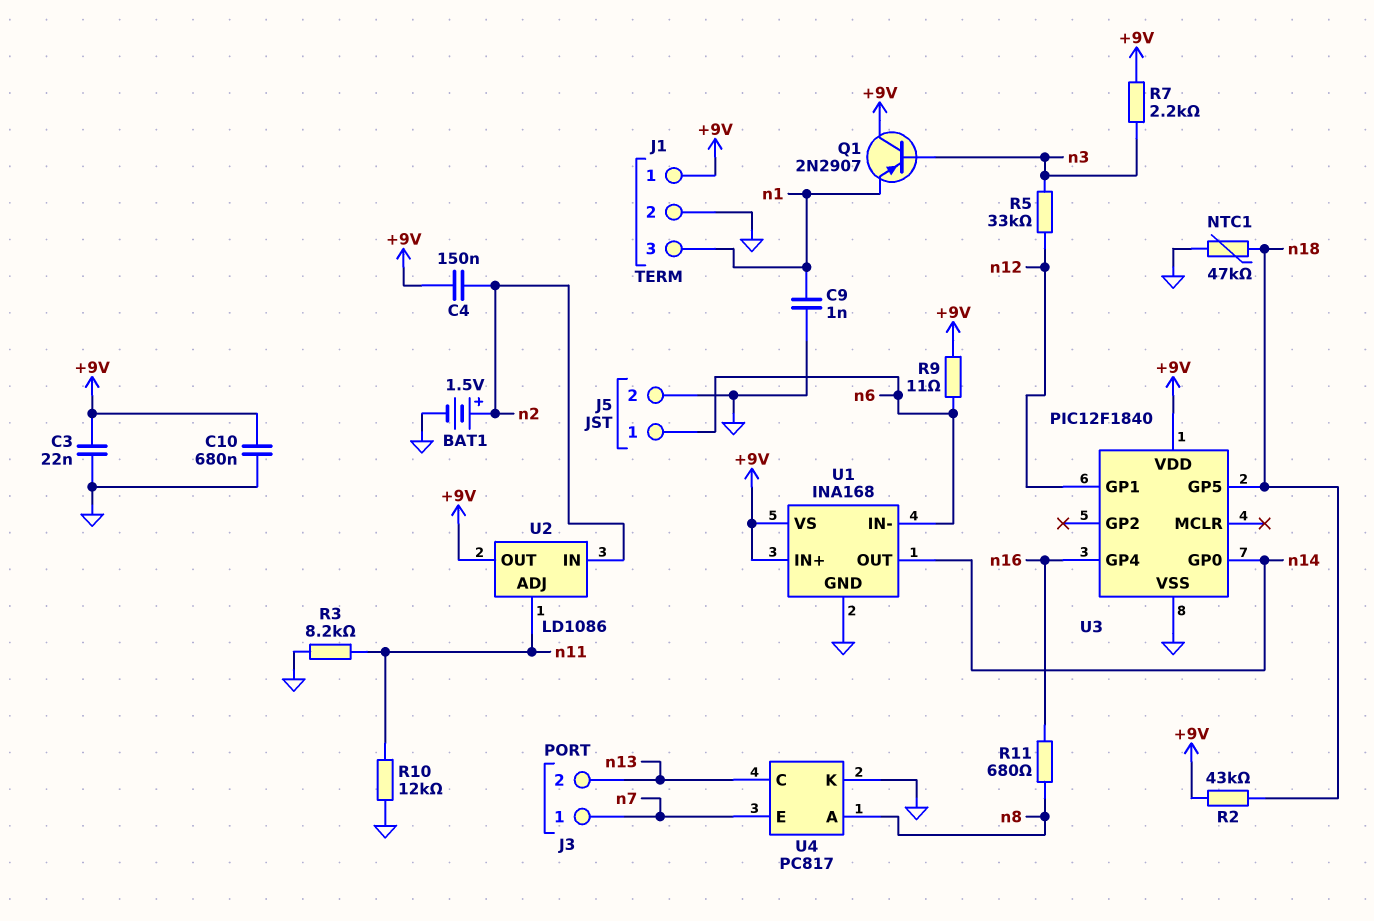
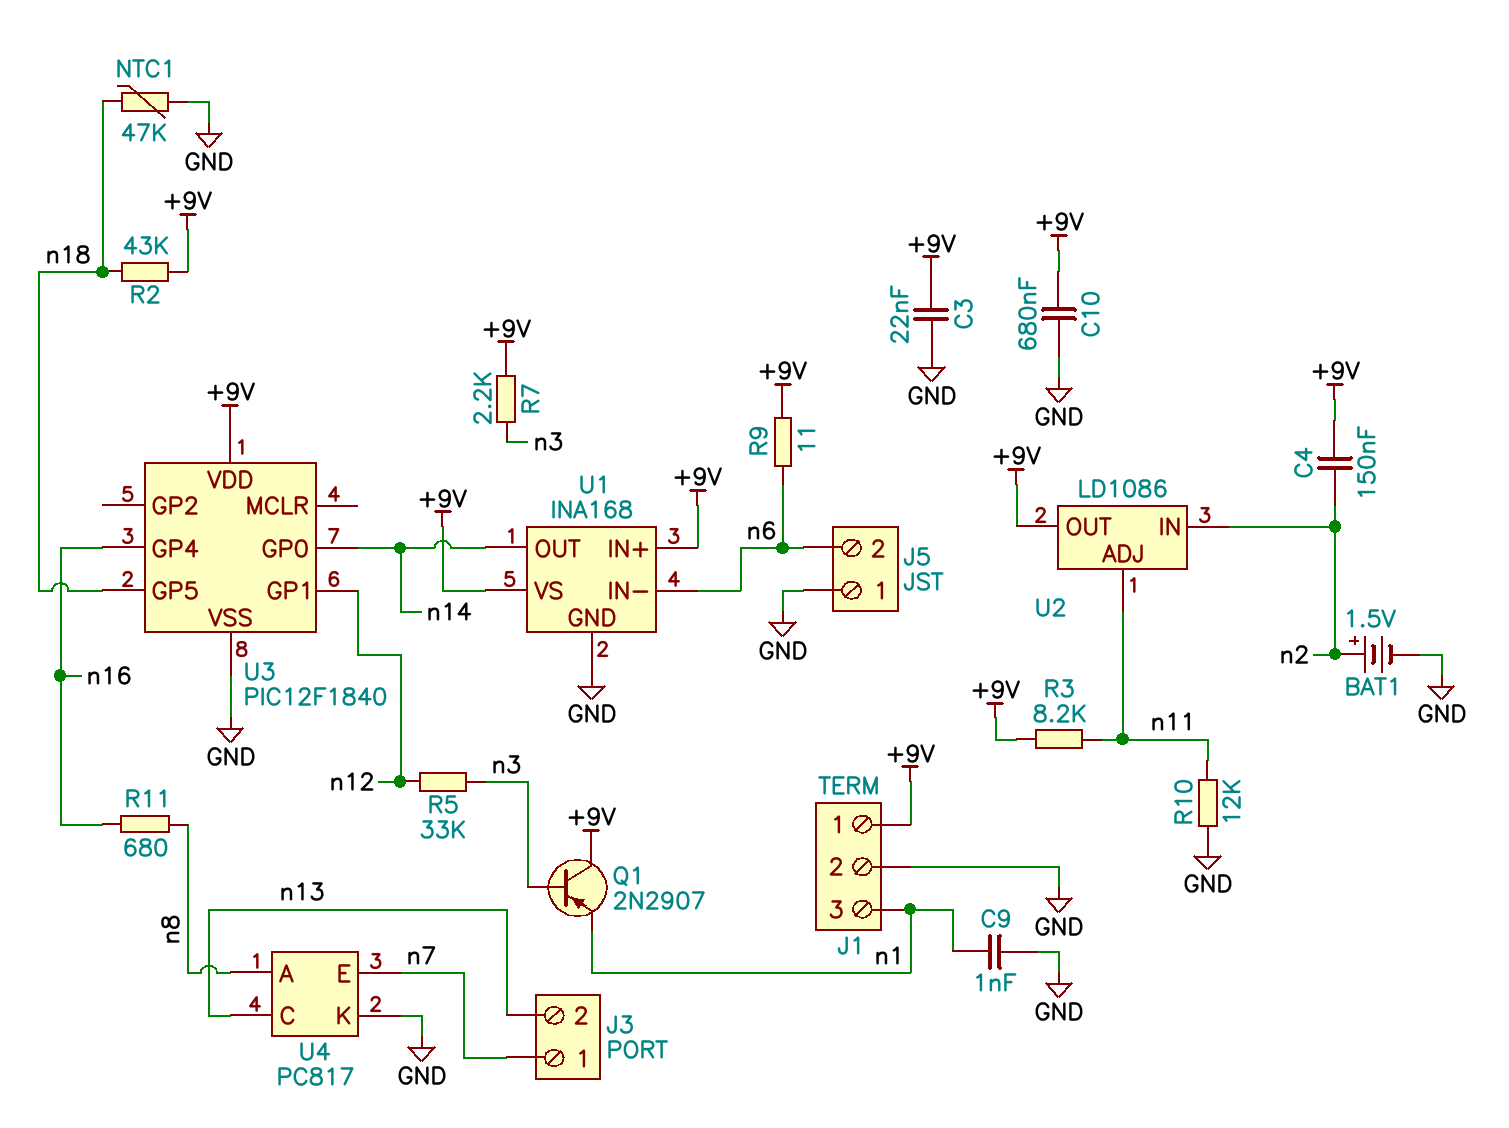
J5 pin 1: n6 -> GND
J5 pin 2: GND -> n6
R3: 8.2k (GND, n11) -> 8.2k (+9V, n11)

